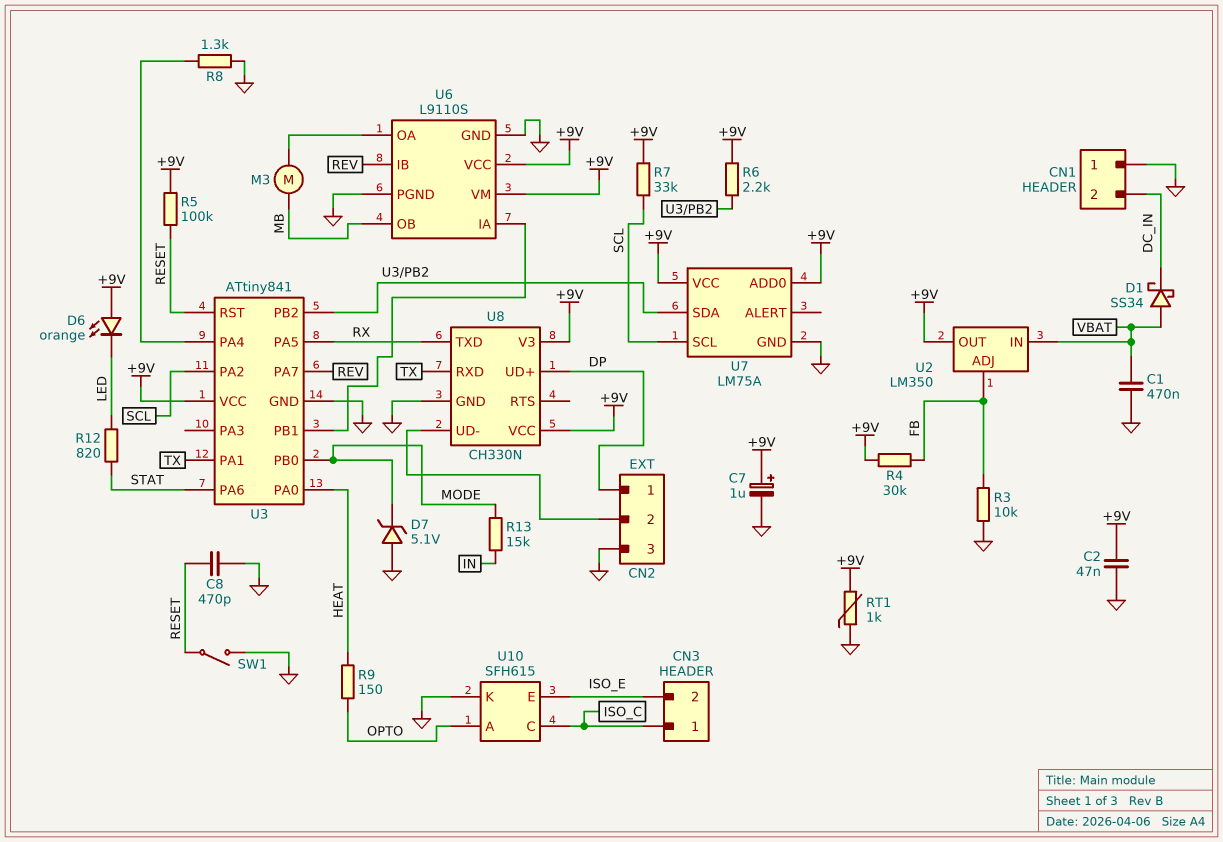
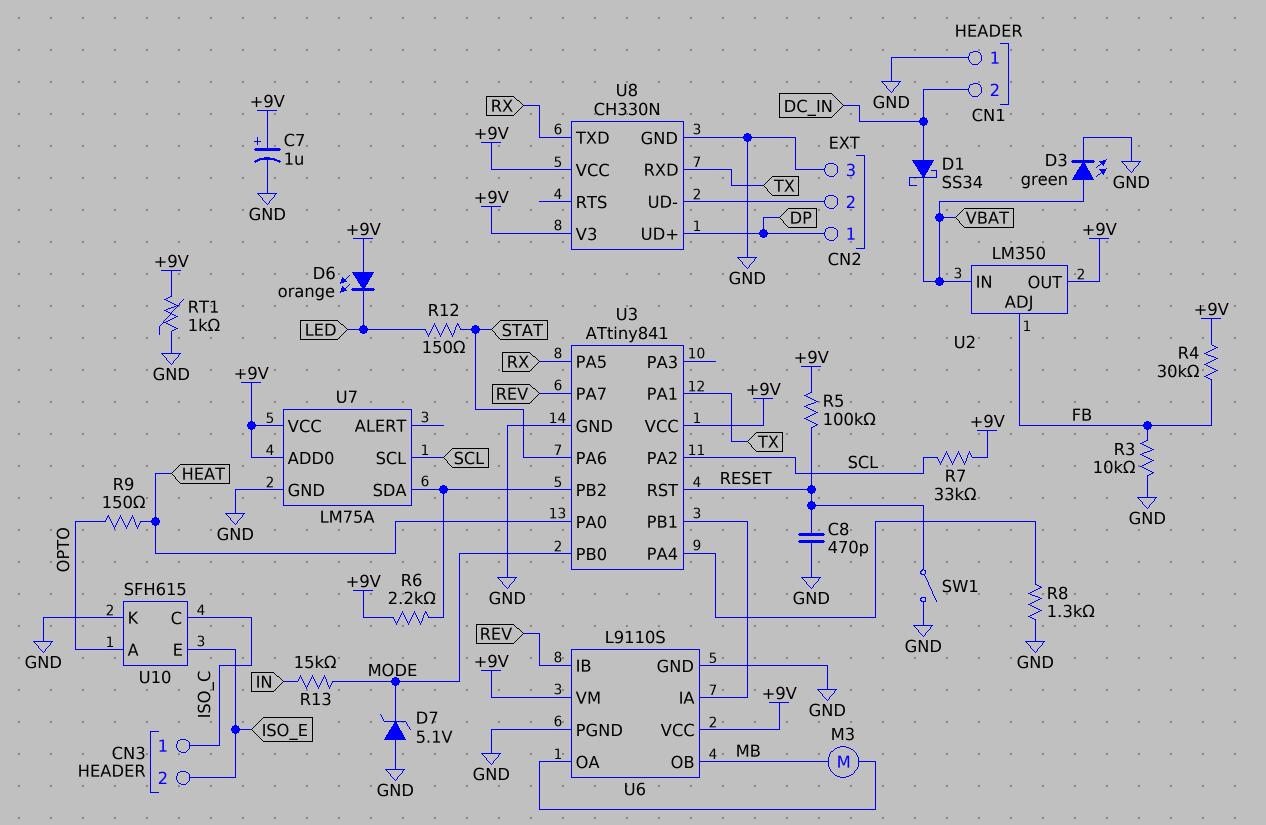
C1: 470nF (GND, VBAT) -> none
C2: 47nF (+9V, GND) -> none
D1: schottky SS34 (A VBAT, K DC_IN) -> schottky SS34 (A DC_IN, K VBAT)
D3: none -> LED green (A VBAT, K GND)
R12: 820 (LED, STAT) -> 150 (LED, STAT)

